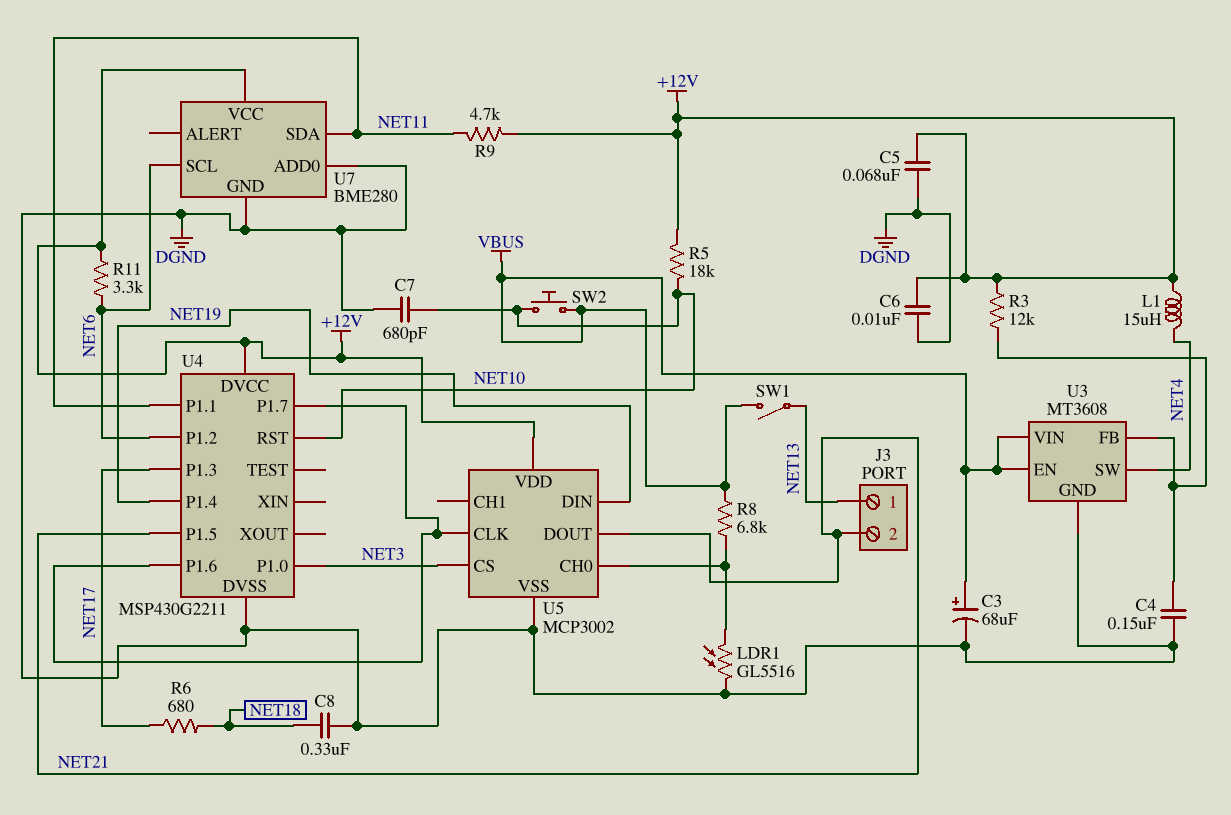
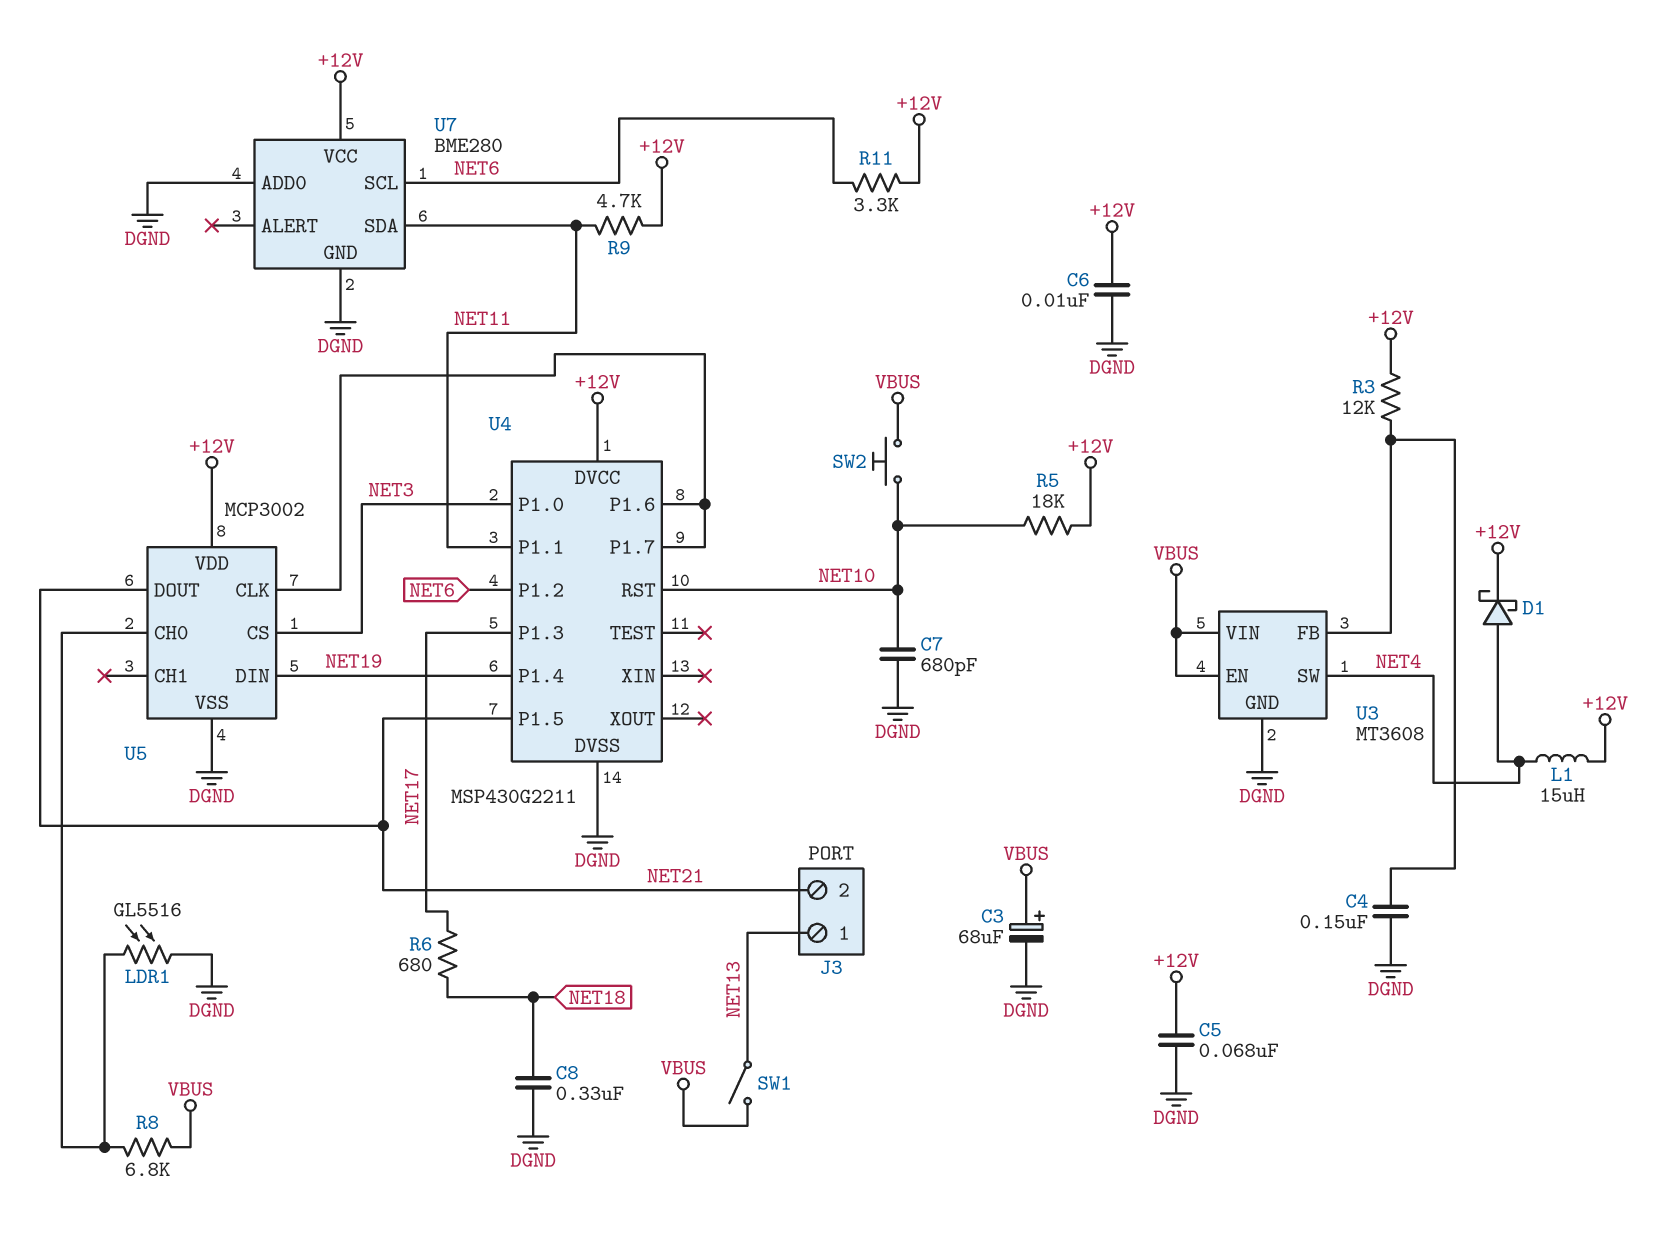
D1: none -> schottky (A NET4, K +12V)

